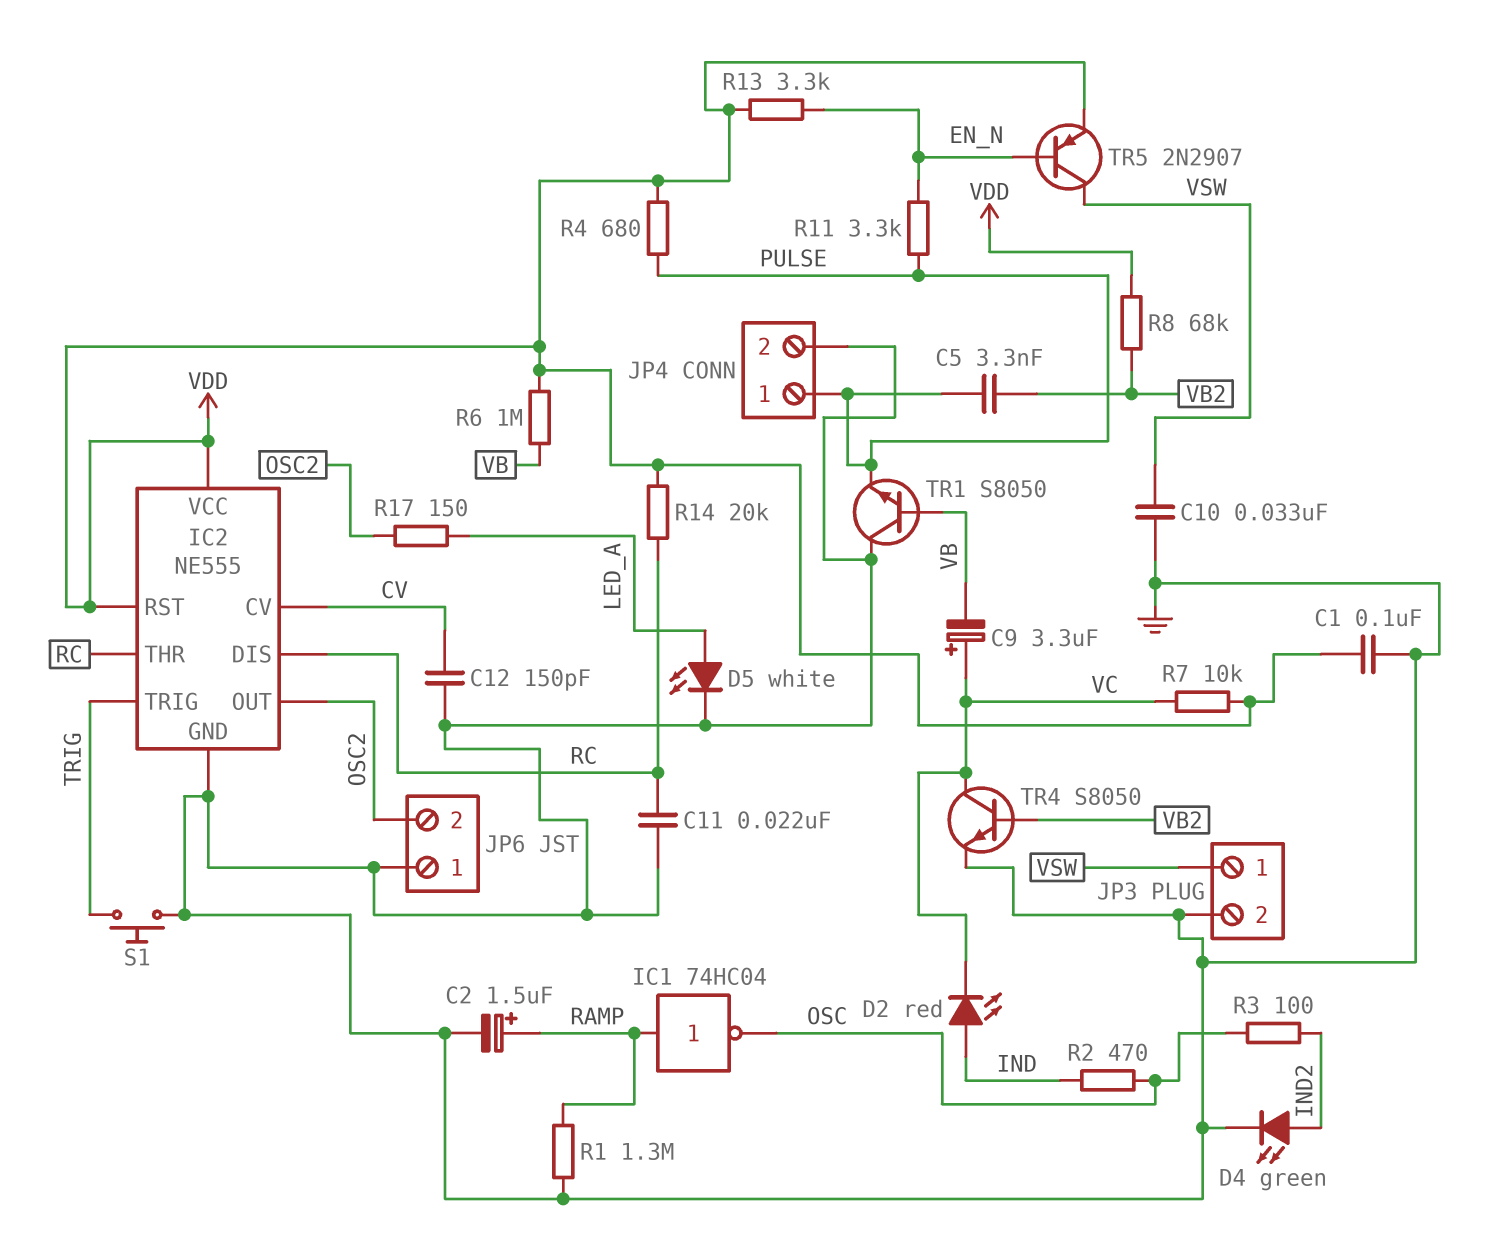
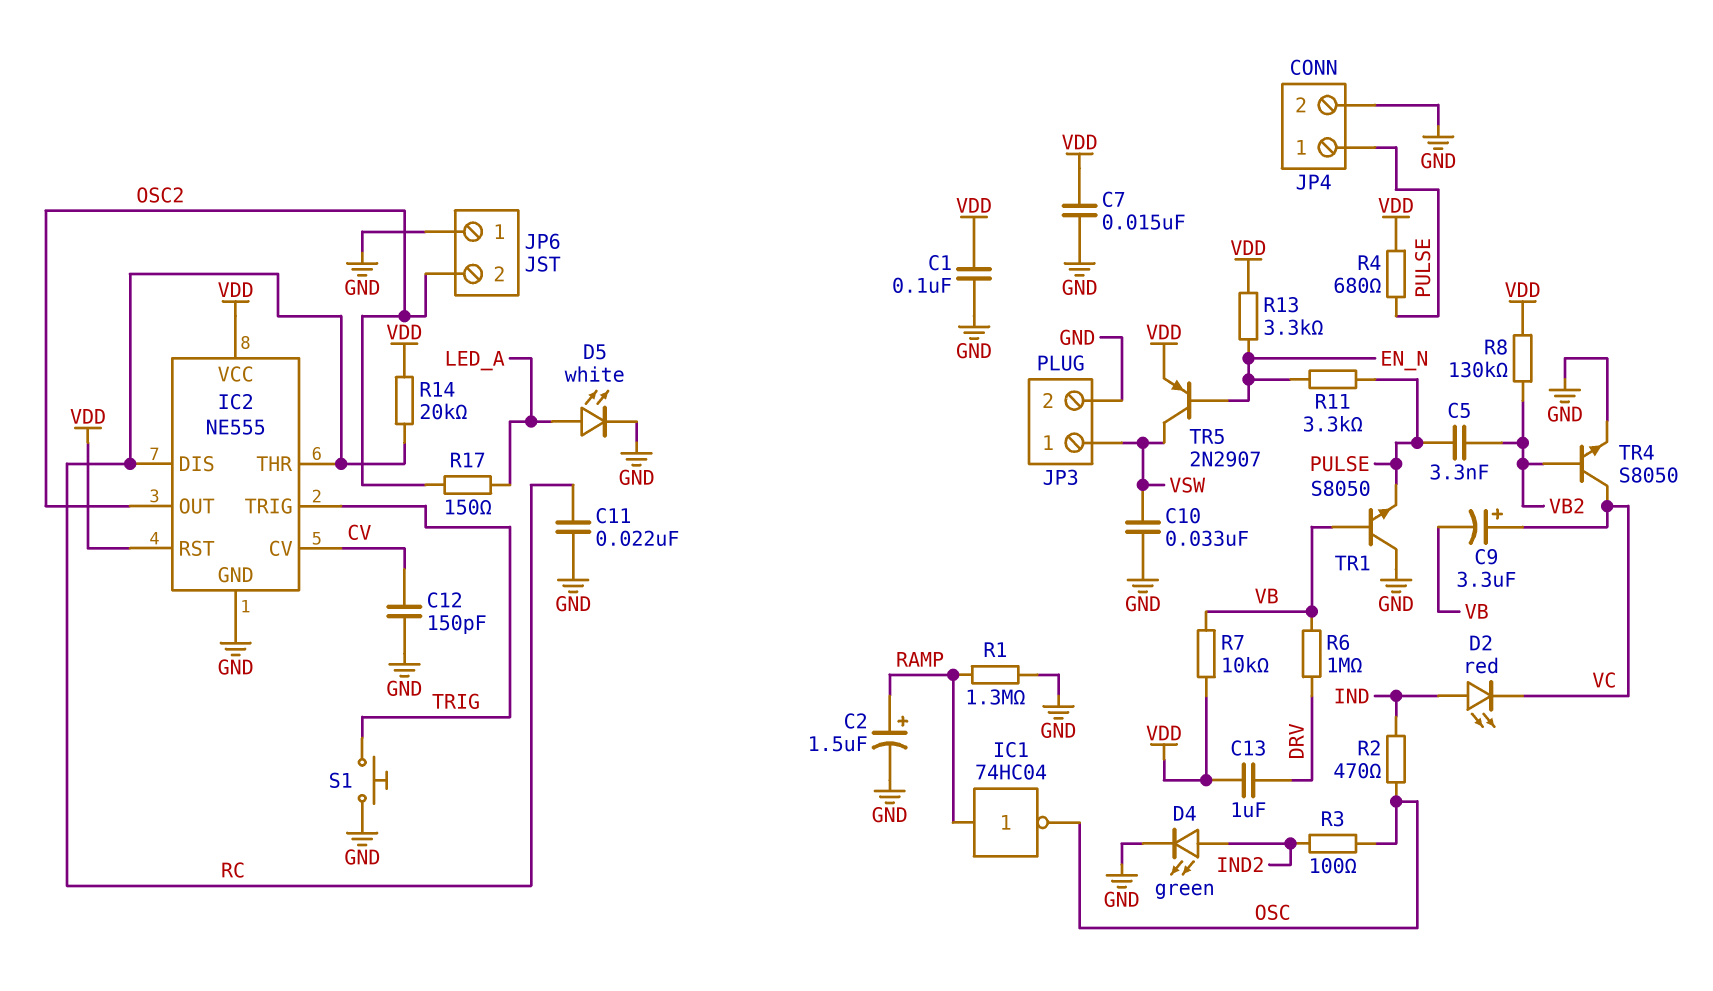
C7: none -> 15nF (GND, VDD)
C13: none -> 1uF (DRV, VDD)
R6: 1M (VB, VDD) -> 1M (DRV, VB)
R7: 10k (VC, VDD) -> 10k (VB, VDD)
R8: 68k (VB2, VDD) -> 130k (VB2, VDD)

